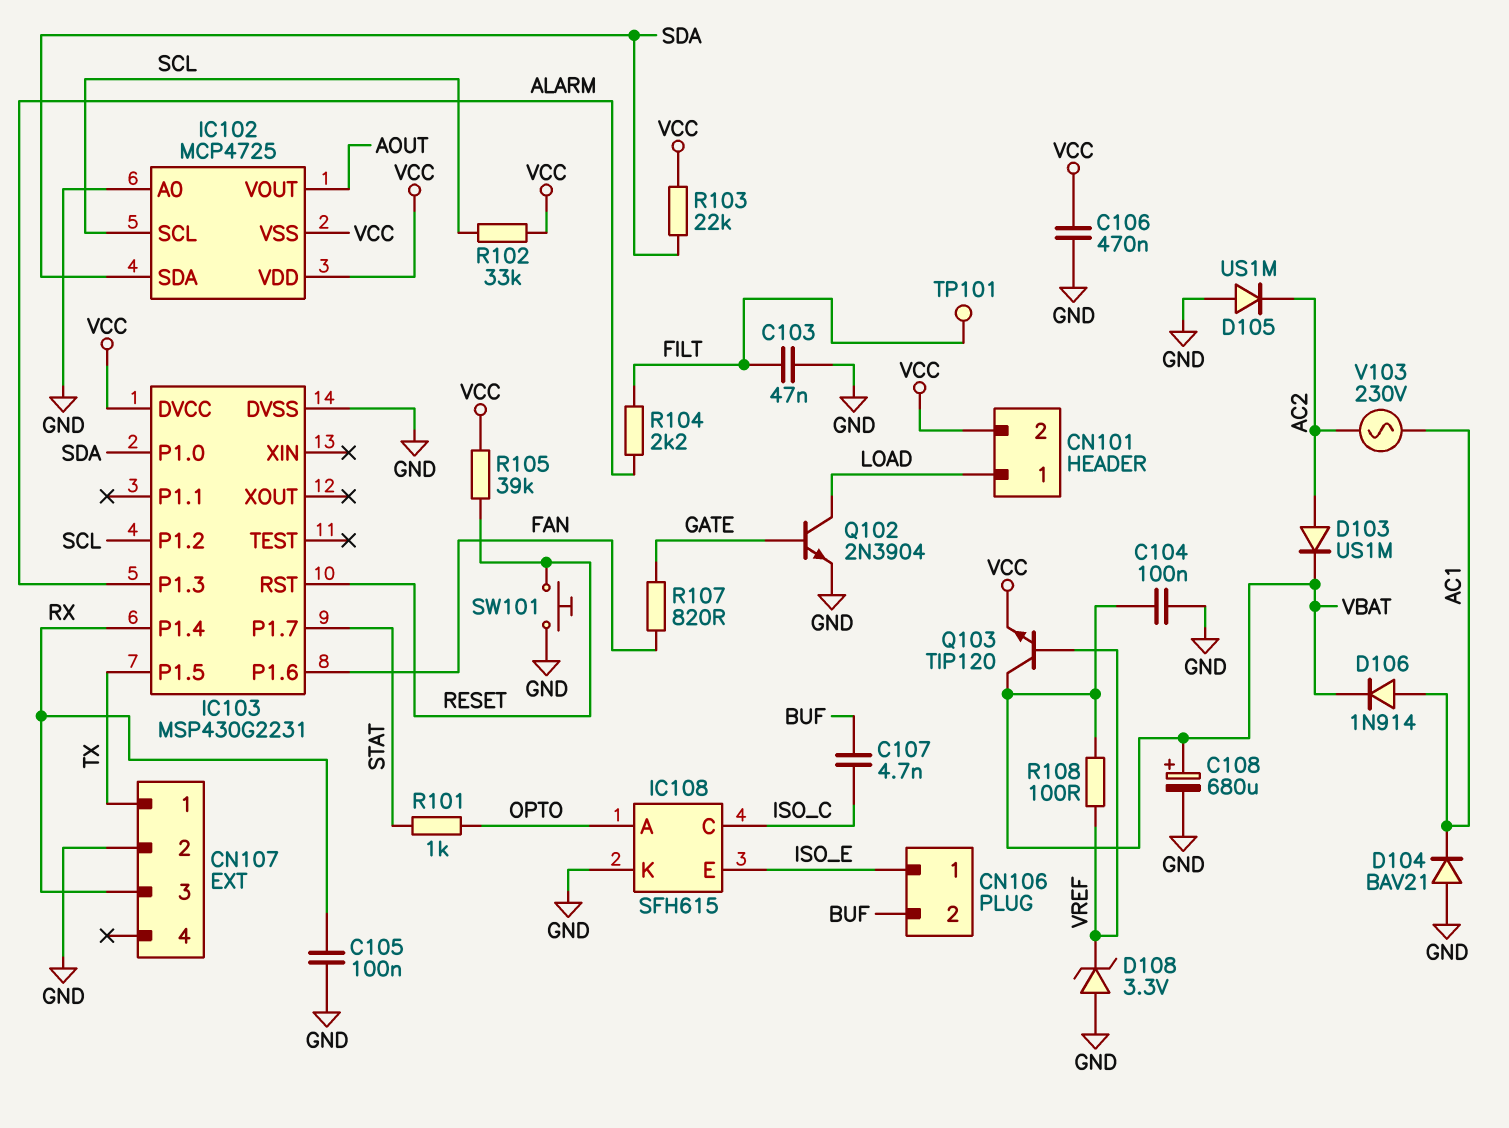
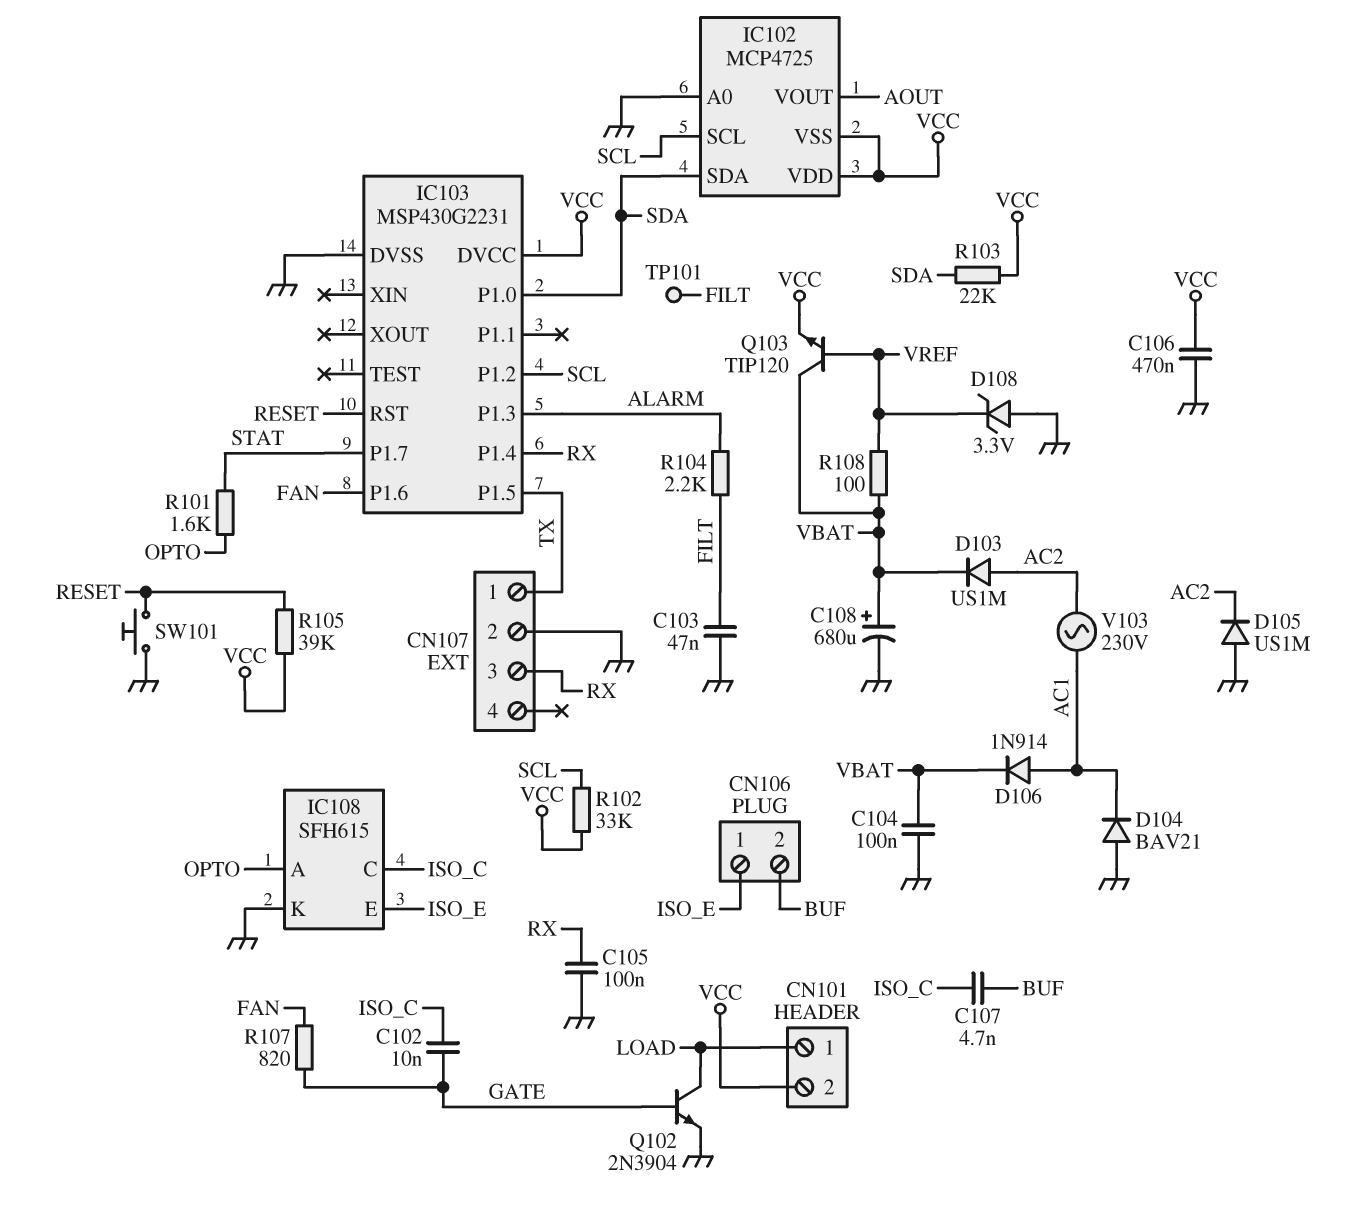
C102: none -> 10nF (GATE, ISO_C)
R101: 1k (OPTO, STAT) -> 1.6k (OPTO, STAT)

